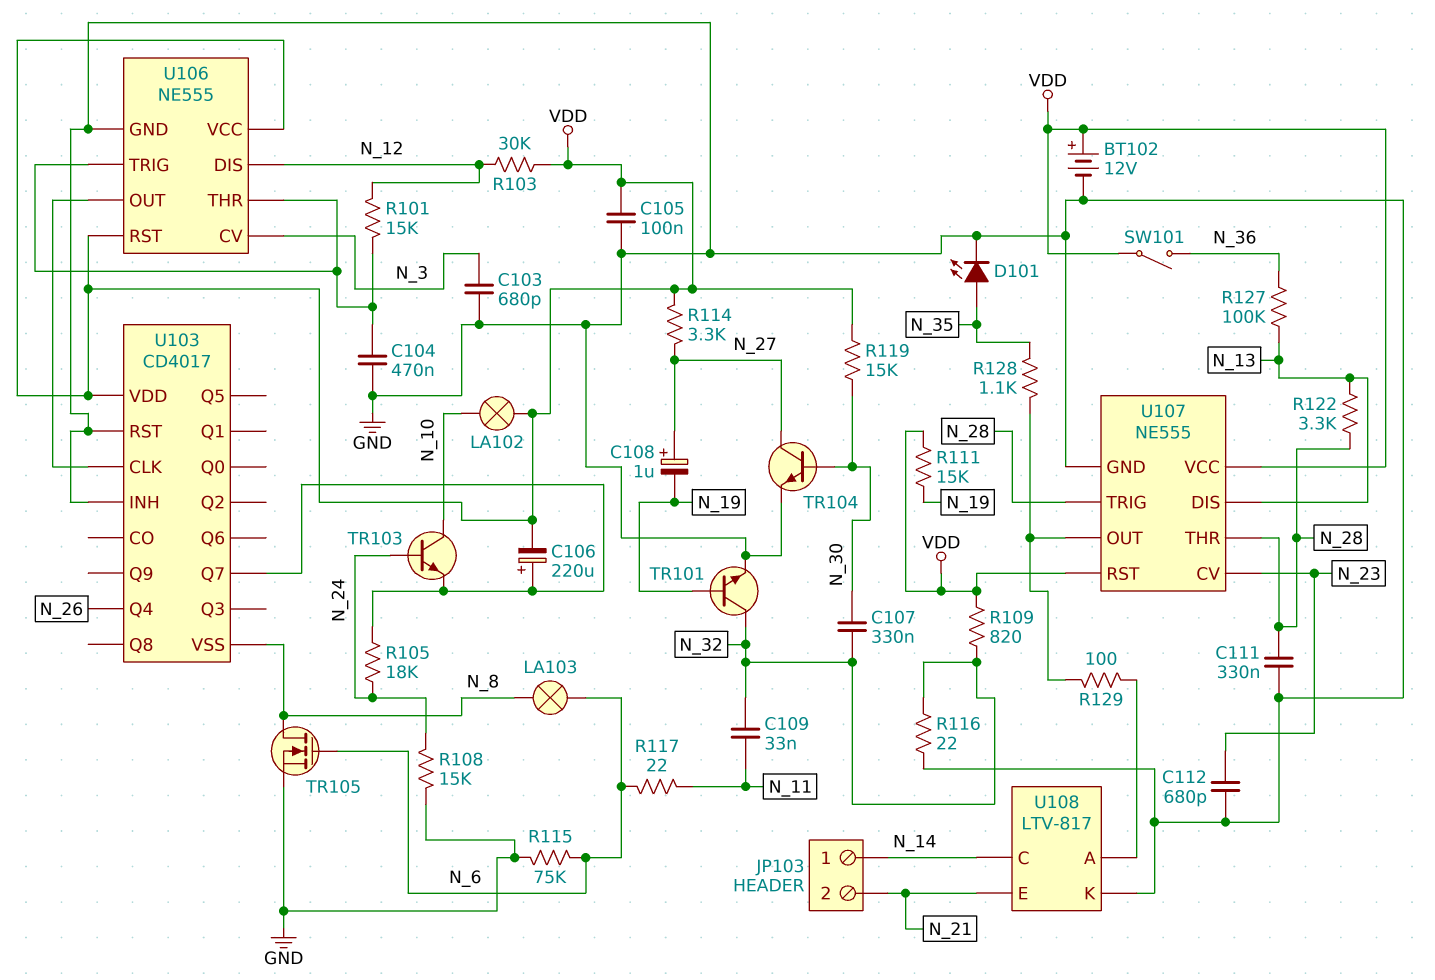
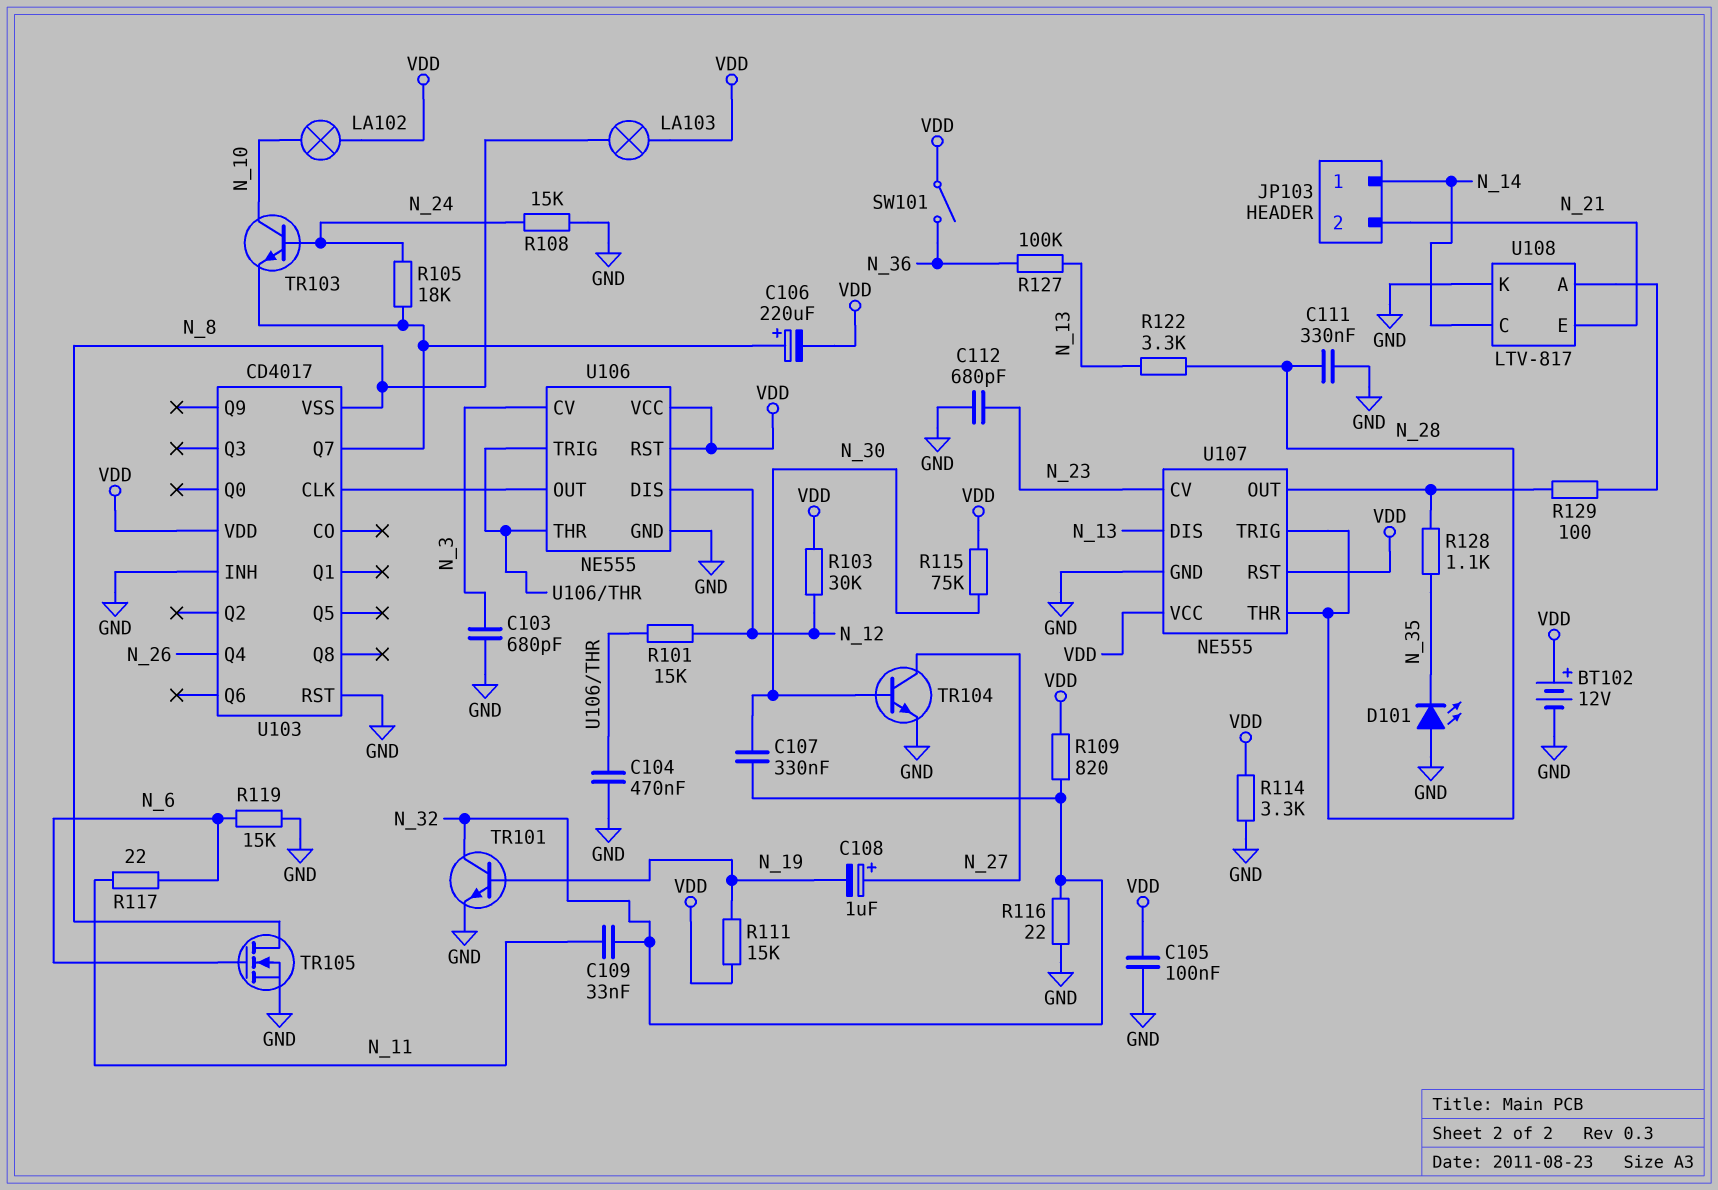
D101: LED (A N_35, K GND) -> LED (A GND, K N_35)
LA103: lamp (N_6, N_8) -> lamp (N_8, VDD)
R114: 3.3k (N_27, VDD) -> 3.3k (GND, VDD)
R115: 75k (GND, N_6) -> 75k (N_30, VDD)
R119: 15k (N_30, VDD) -> 15k (GND, N_6)

